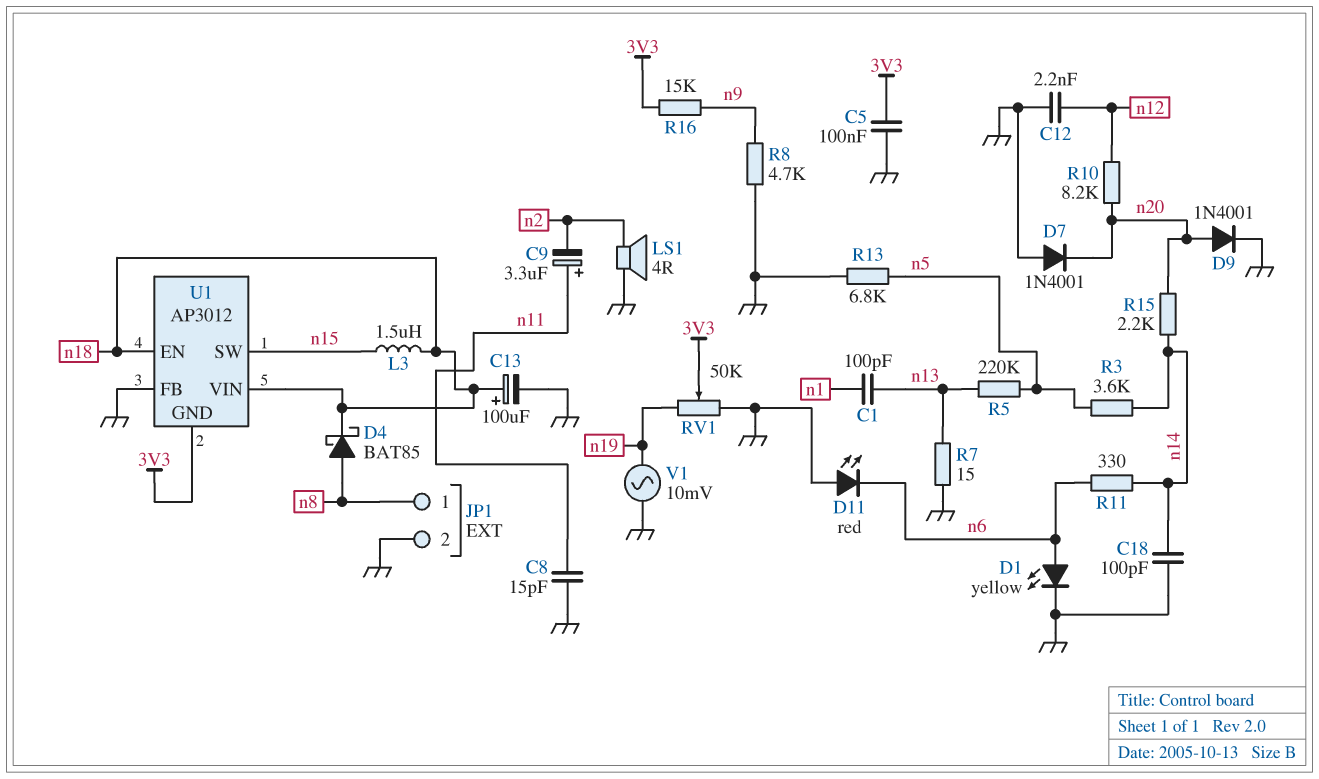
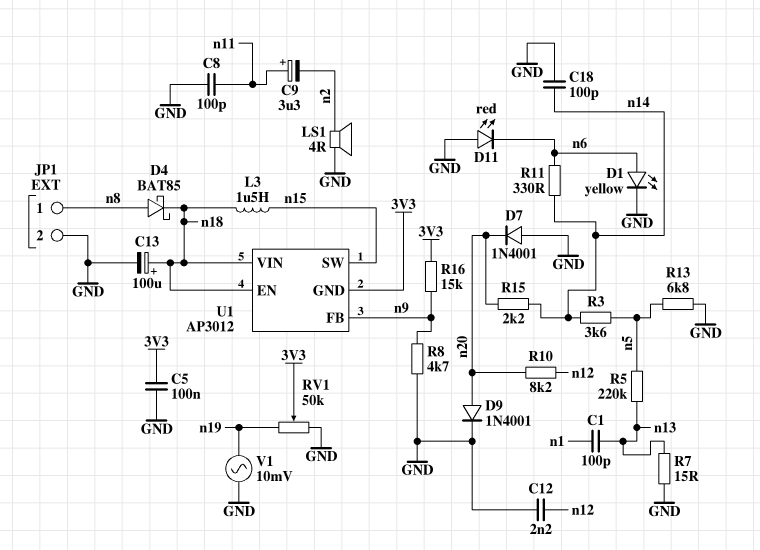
C8: 15pF (GND, n11) -> 100pF (GND, n11)
U1 pin FB: GND -> n9

